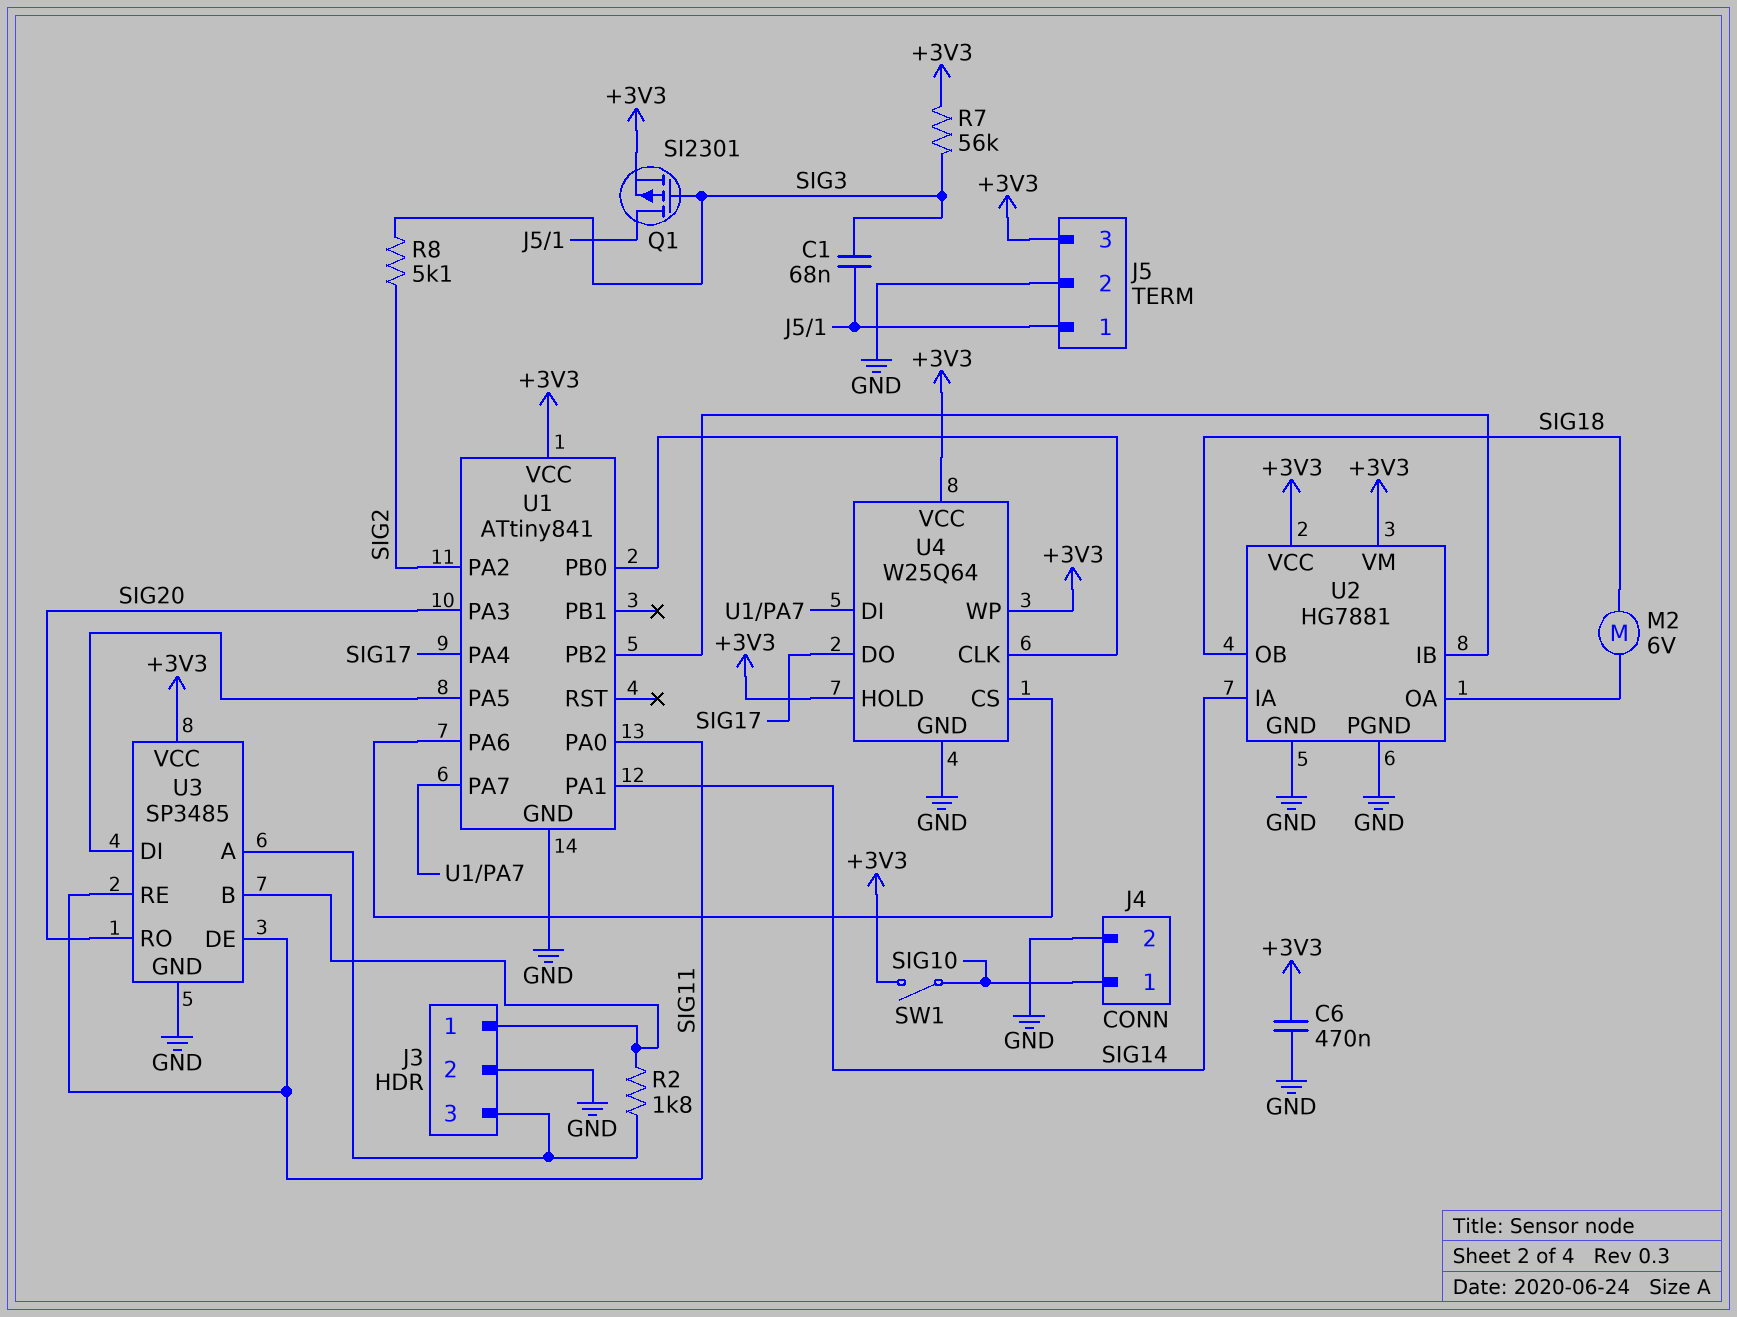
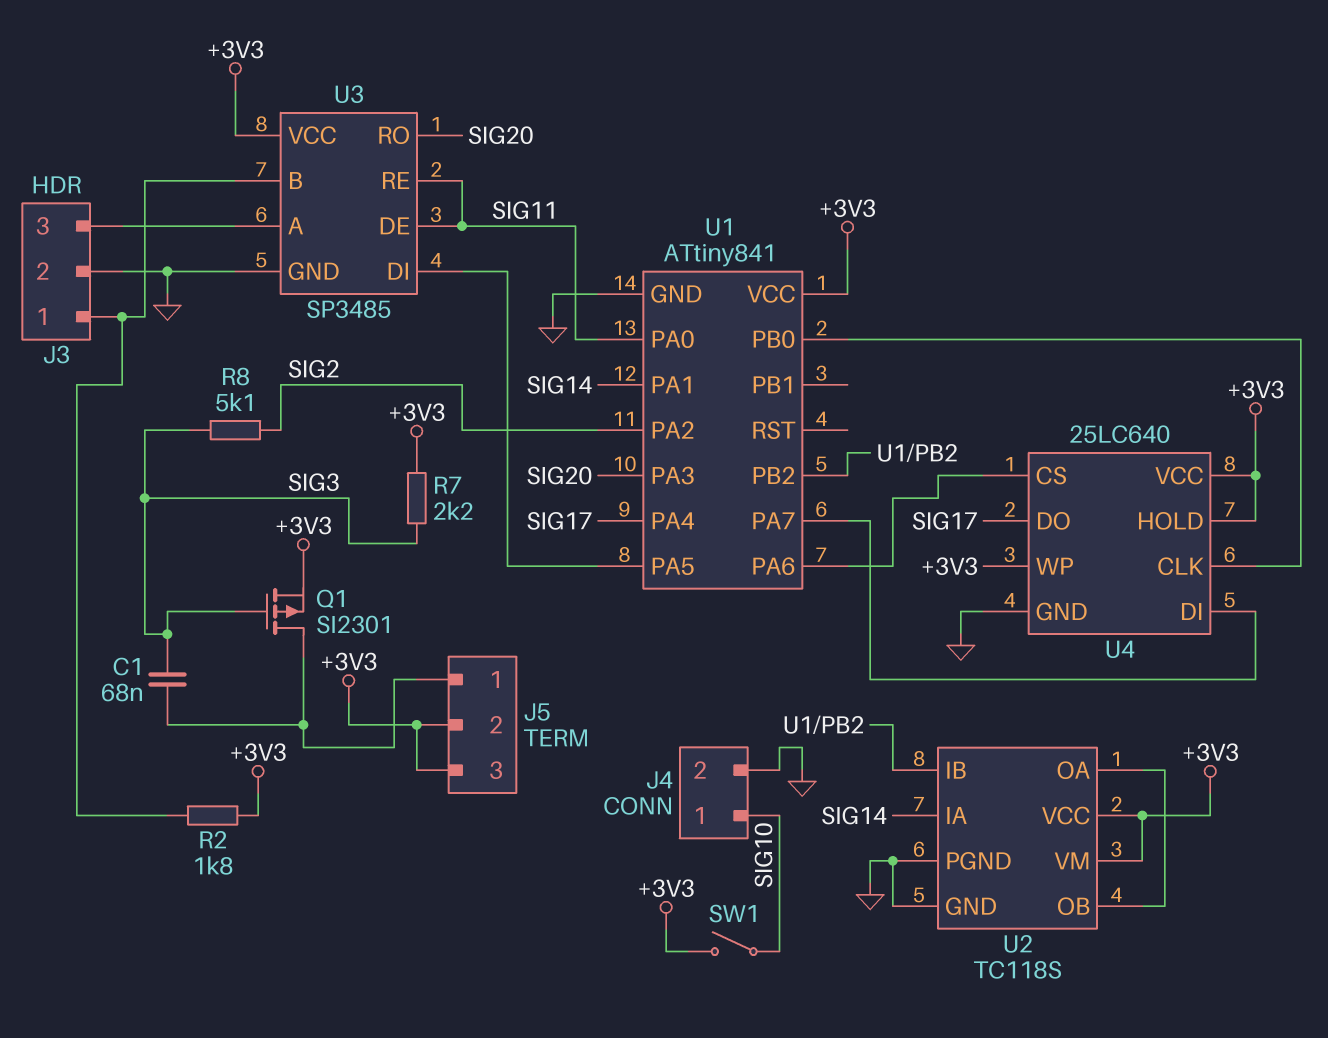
C6: 470nF (+3V3, GND) -> none
J5 pin 2: GND -> +3V3
M2: motor 6V (SIG18, U2/OA) -> none
R2: 1.8k (J3/1, J3/3) -> 1.8k (+3V3, J3/1)
R7: 56k (+3V3, SIG3) -> 2.2k (+3V3, SIG3)
U2: HG7881 -> TC118S
U2 pin OB: SIG18 -> U2/OA
U4: W25Q64 -> 25LC640

